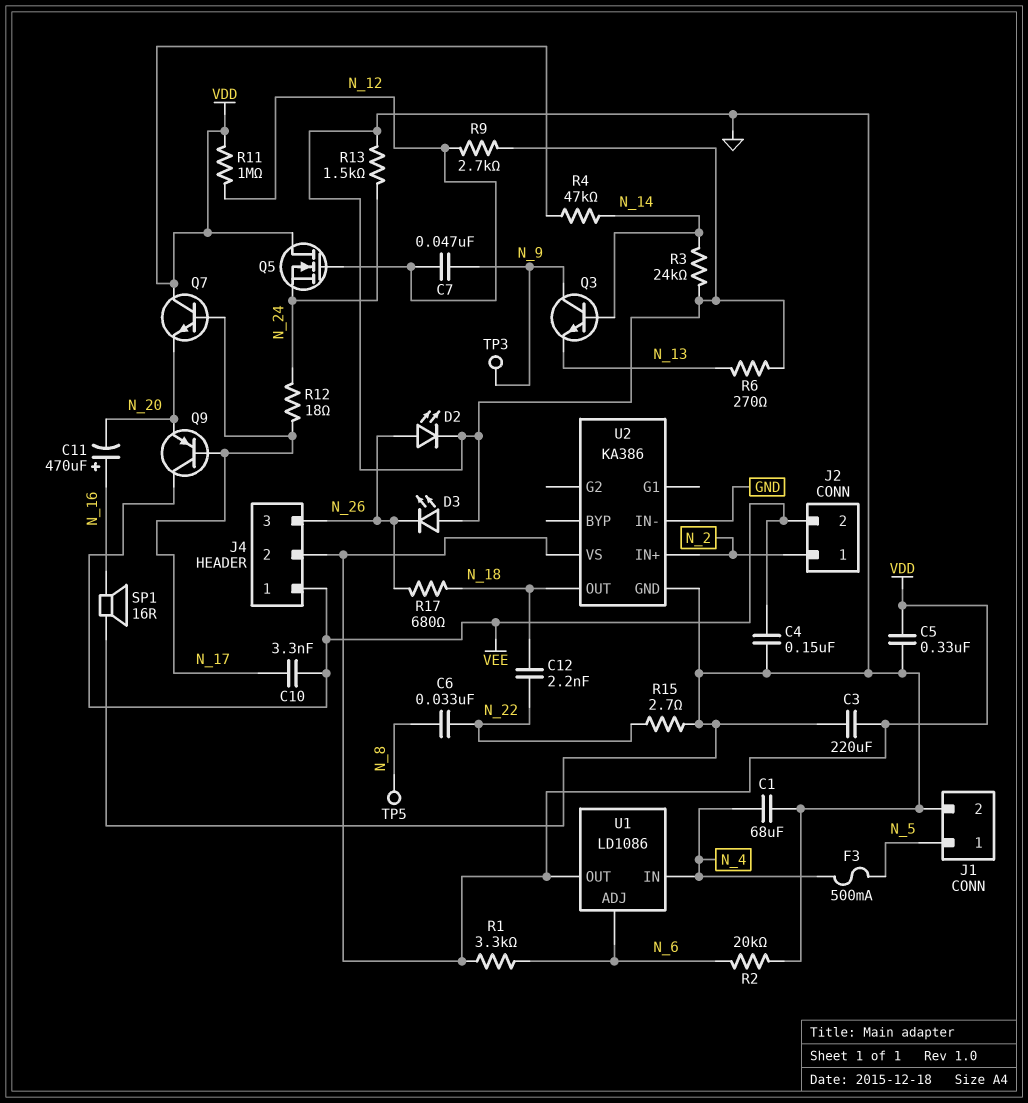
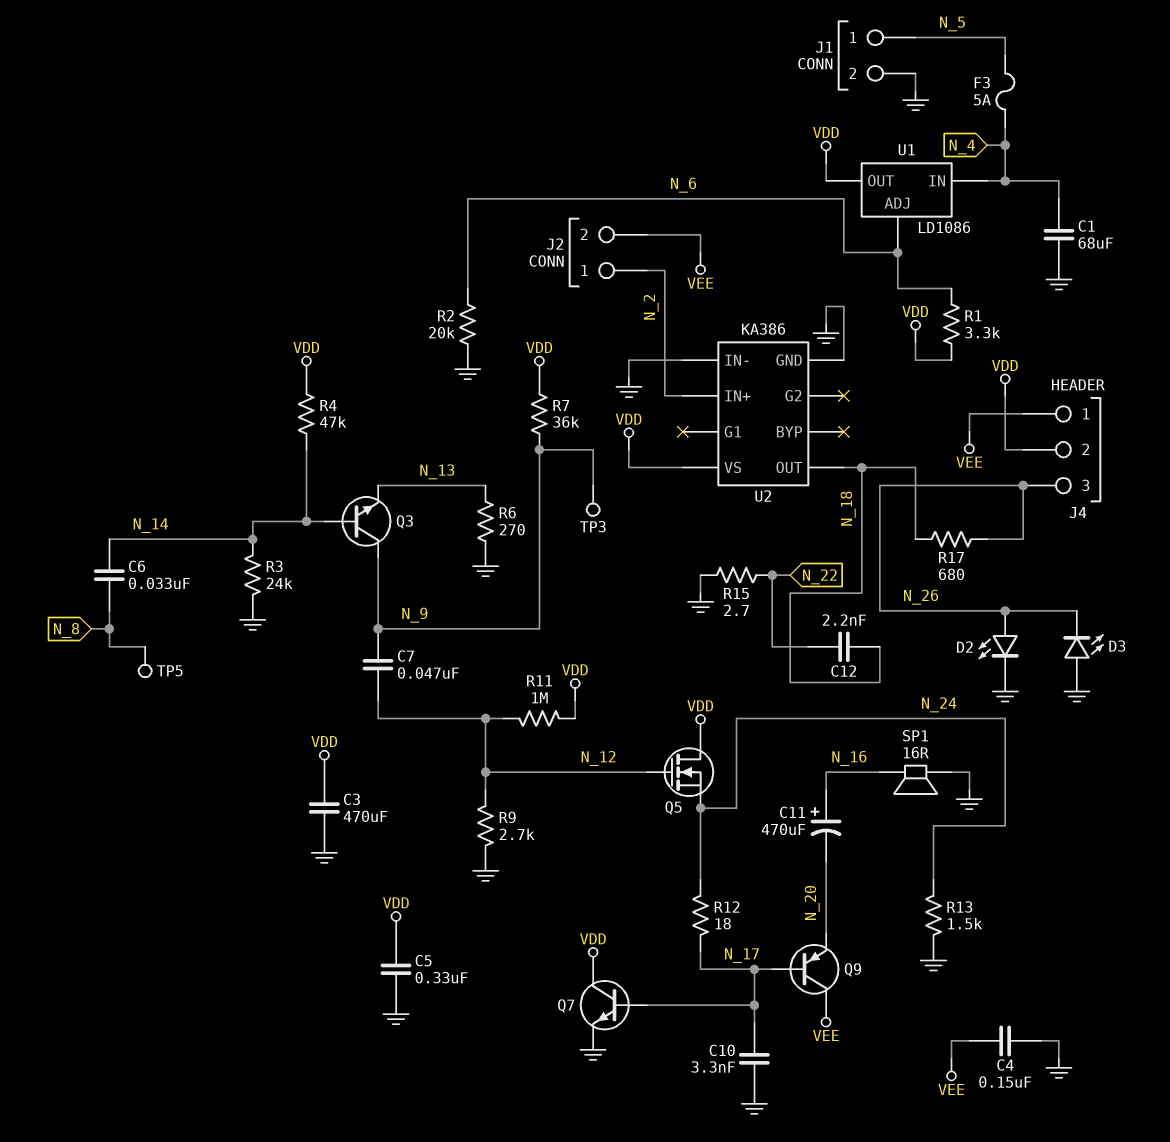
C3: 220uF (GND, VDD) -> 470uF (GND, VDD)
C6: 33nF (N_8, N_22) -> 33nF (N_8, N_14)
C10: 3.3nF (N_17, VEE) -> 3.3nF (GND, N_17)
F3: 500mA (N_4, N_5) -> 5A (N_4, N_5)
Q7: NPN (B N_17, C VDD, E N_20) -> NPN (B N_17, C VDD, E GND)
R7: none -> 36k (N_9, VDD)

